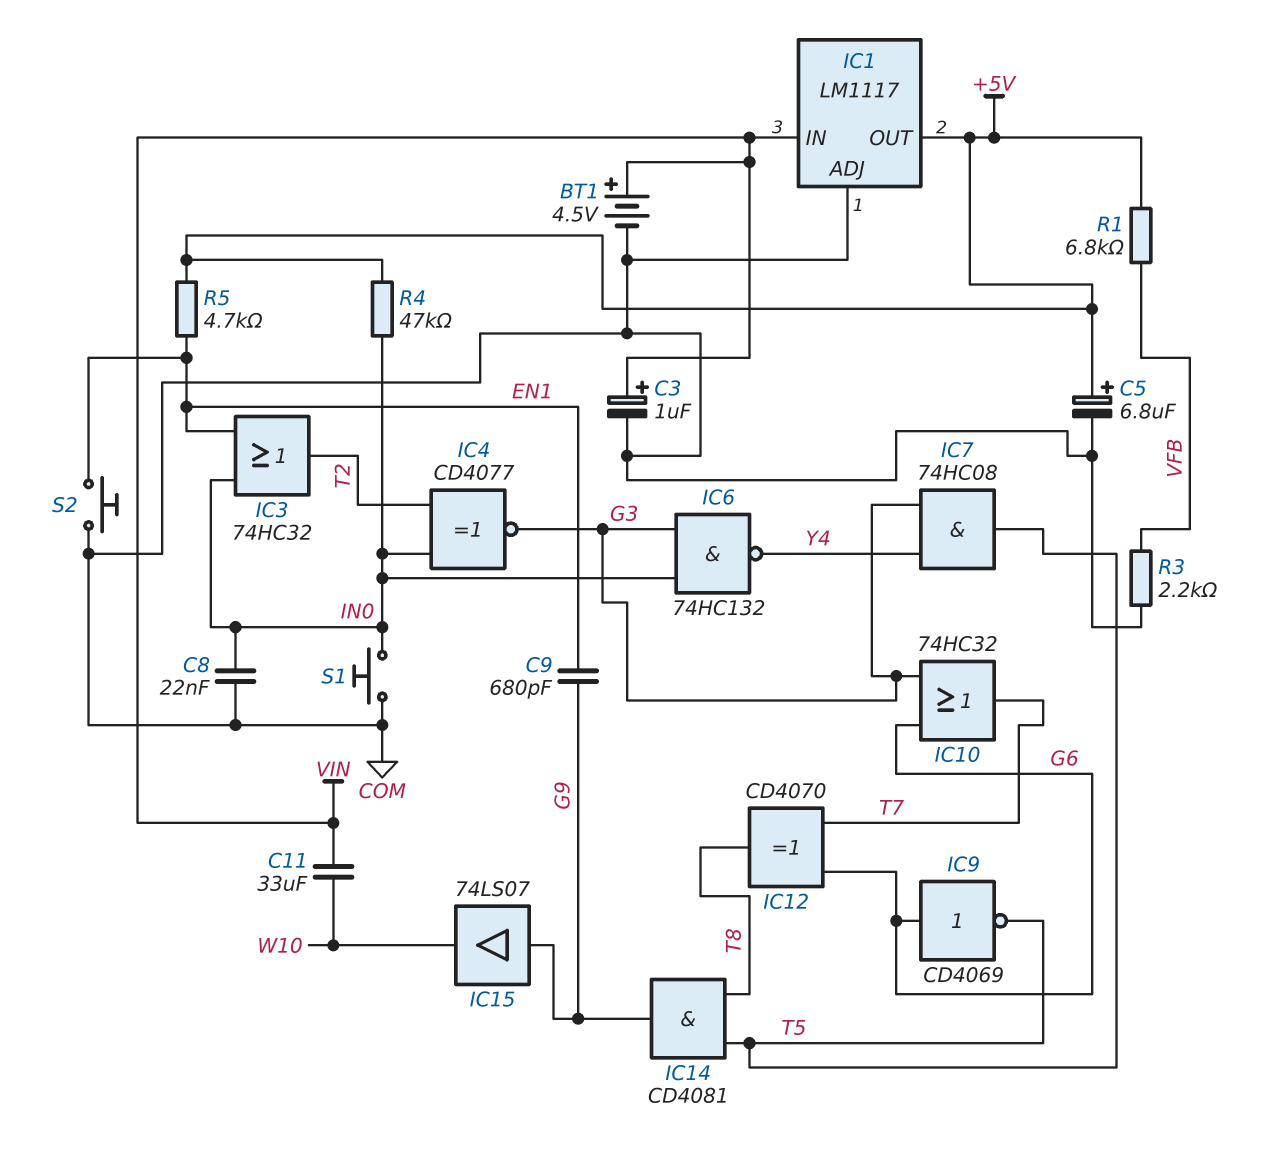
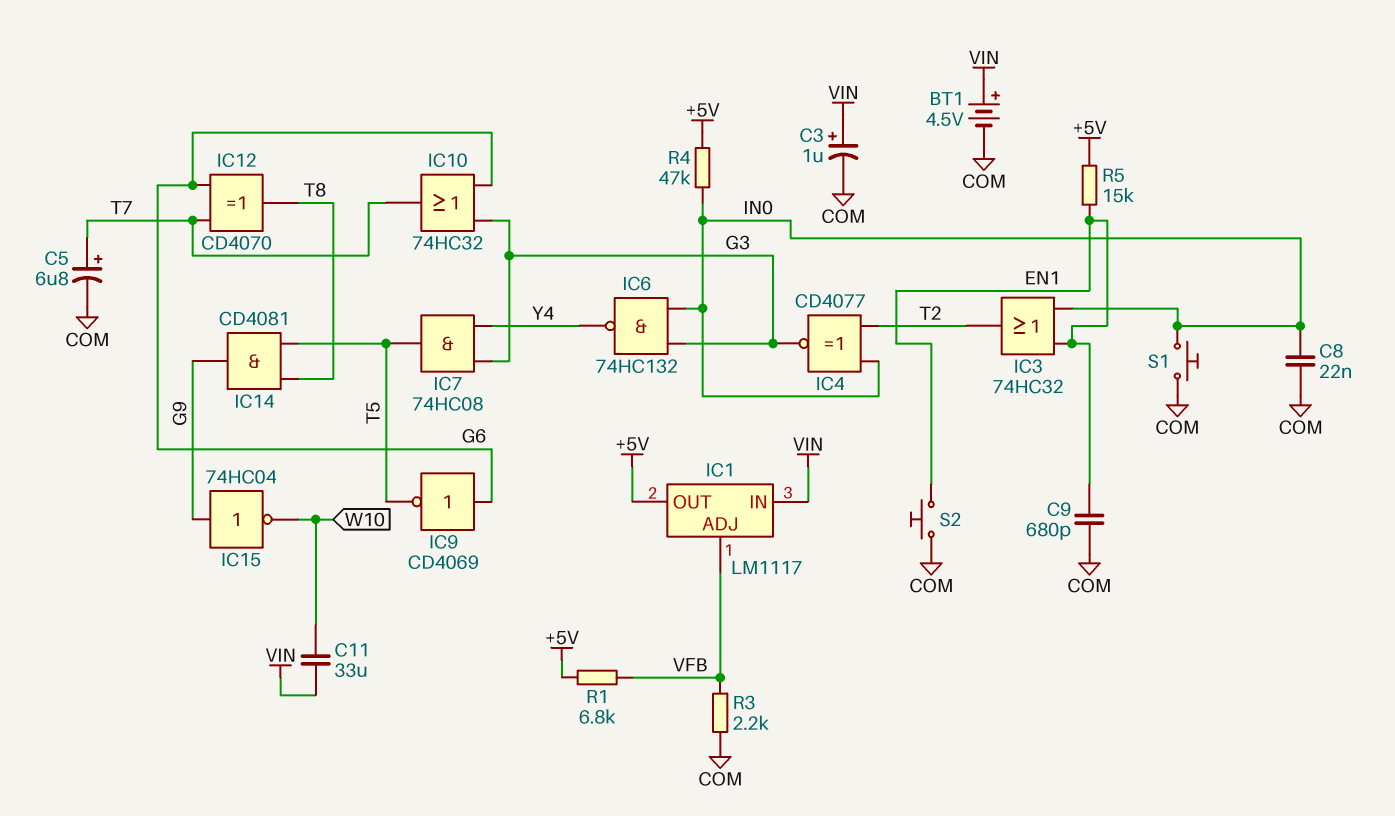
C5: 6.8uF (plus +5V, minus COM) -> 6.8uF (plus T7, minus COM)
C9: 680pF (EN1, G9) -> 680pF (COM, EN1)
IC1 pin ADJ: COM -> VFB
IC15: buffer 74LS07 (in G9, out W10) -> NOT 74HC04 (in G9, out W10)
R5: 4.7k (+5V, EN1) -> 15k (+5V, EN1)

